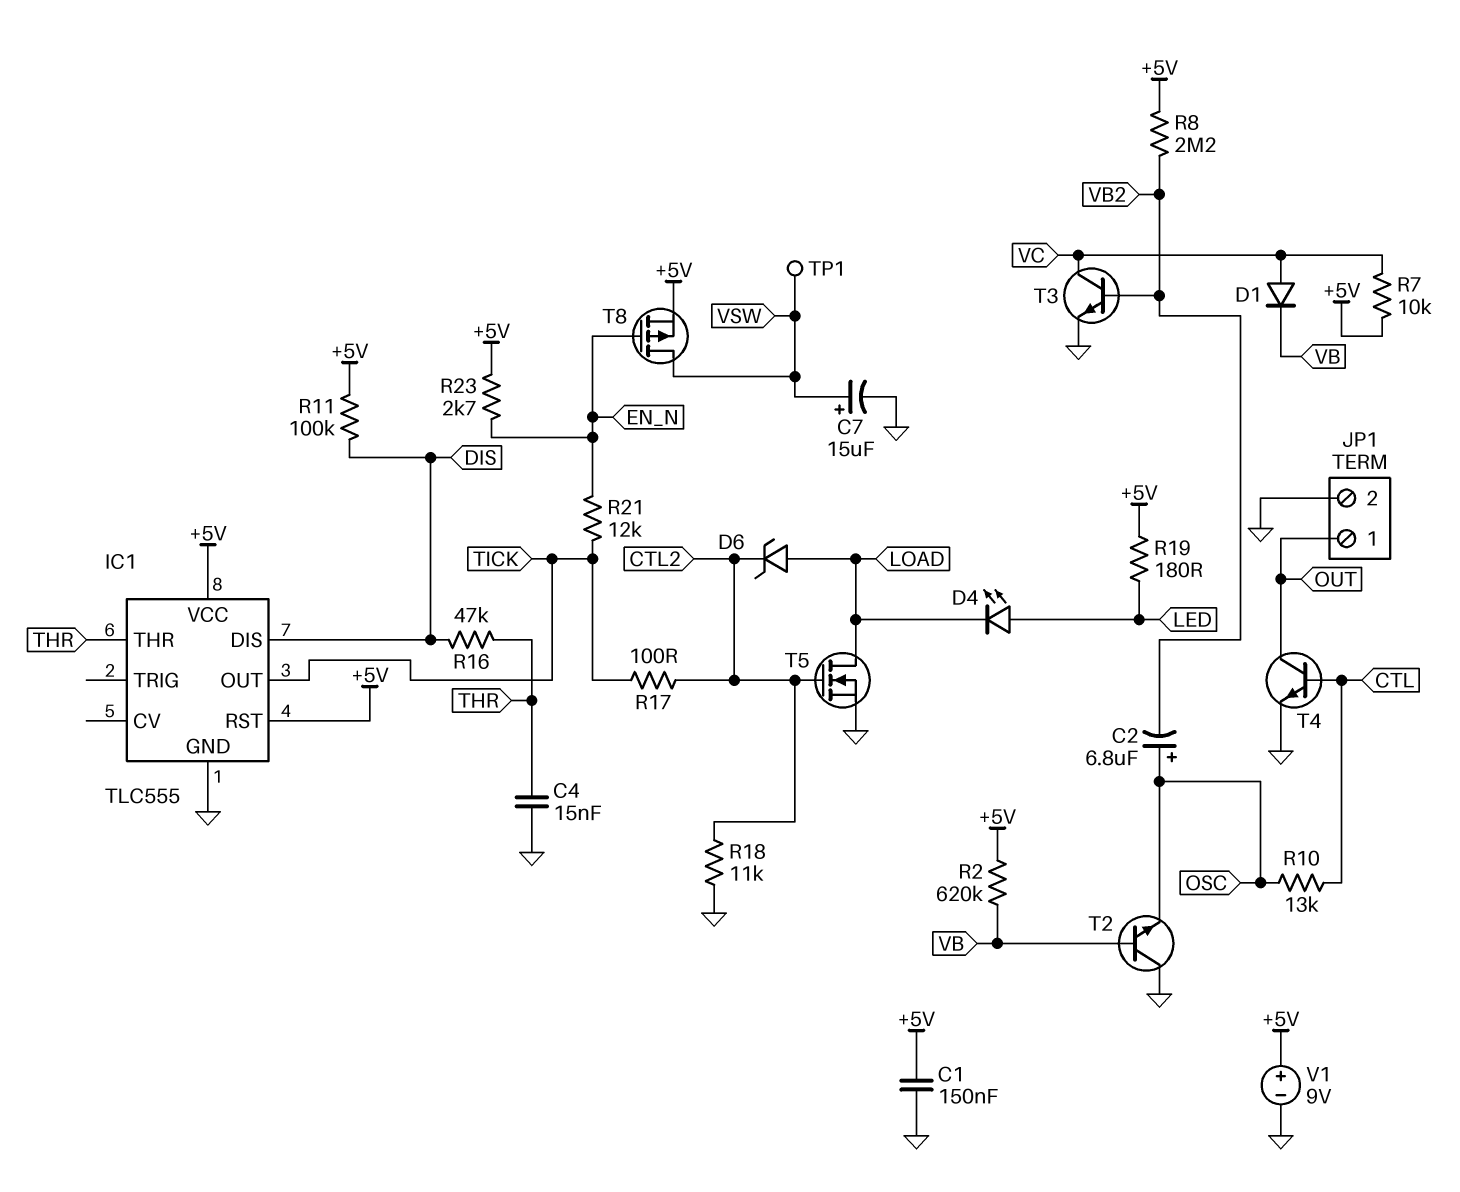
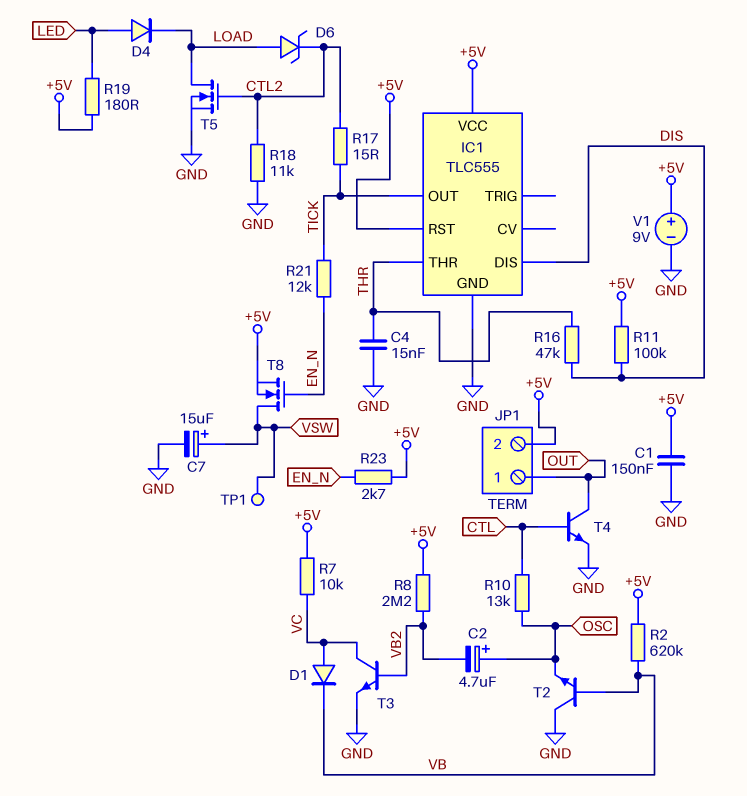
C2: 6.8uF (plus OSC, minus VB2) -> 4.7uF (plus OSC, minus VB2)
D4: LED (A LED, K LOAD) -> diode (A LED, K LOAD)
JP1 pin 2: GND -> +5V
R17: 100 (CTL2, TICK) -> 15 (CTL2, TICK)
T8: PMOS (G EN_N, D VSW, S +5V) -> NMOS (G EN_N, D VSW, S +5V)

